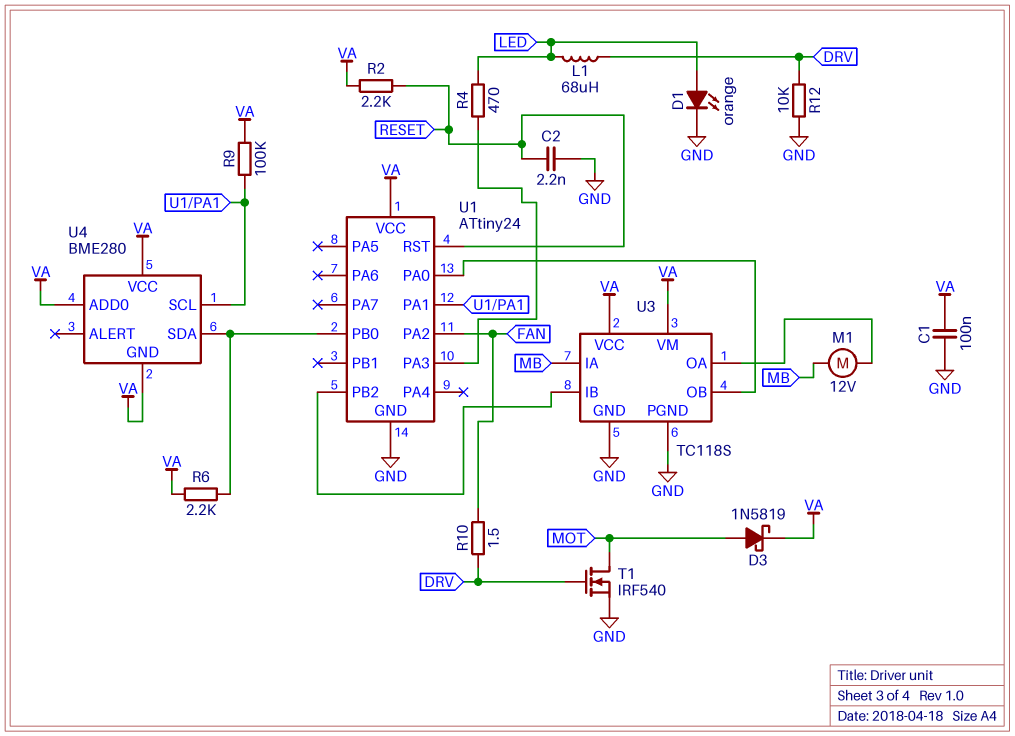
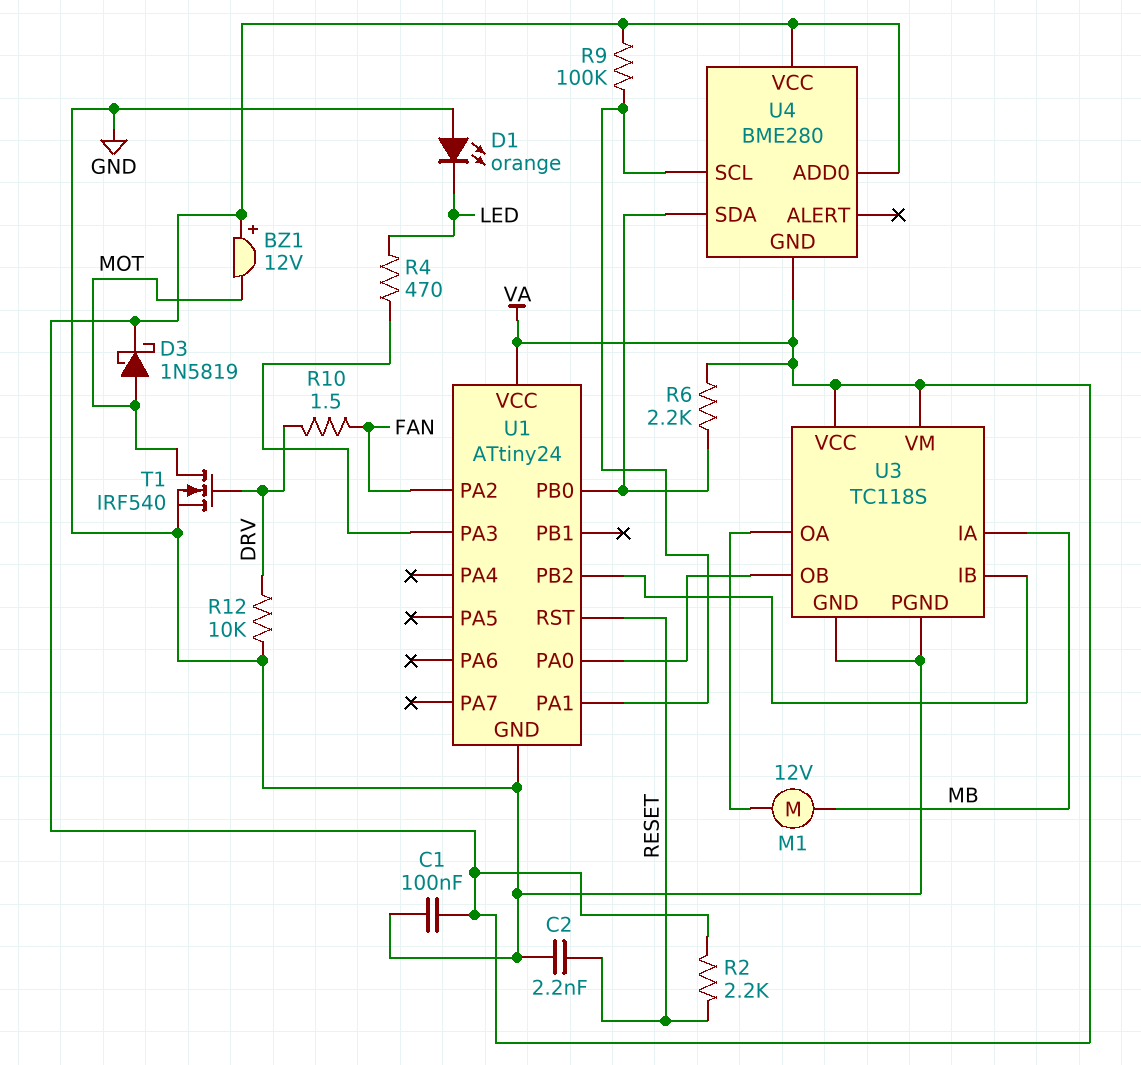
BZ1: none -> buzzer 12V (plus VA, minus MOT)
D1: LED orange (A LED, K GND) -> LED orange (A GND, K LED)
L1: 68uH (DRV, LED) -> none

